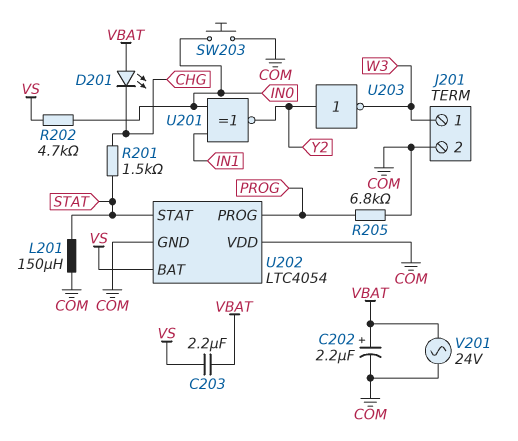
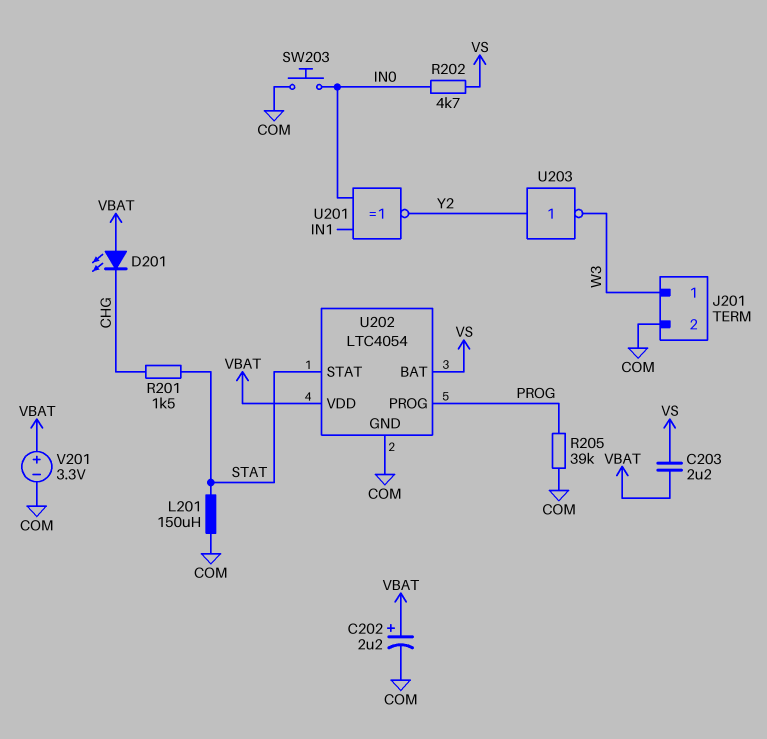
R205: 6.8k (COM, PROG) -> 39k (COM, PROG)
U202 pin VDD: COM -> VBAT
V201: AC 24V (COM, VBAT) -> 3.3V (plus VBAT, minus COM)

